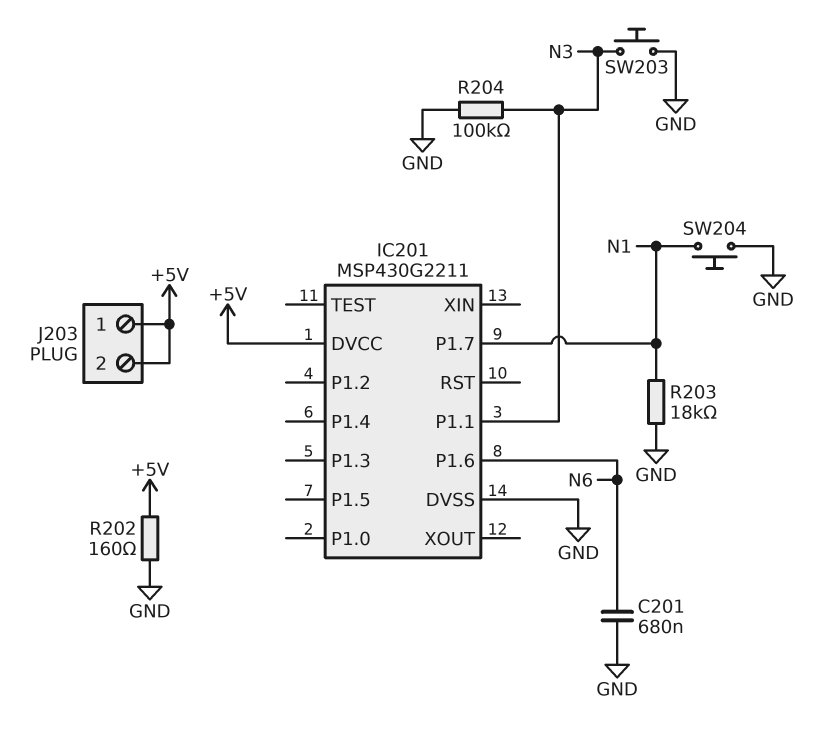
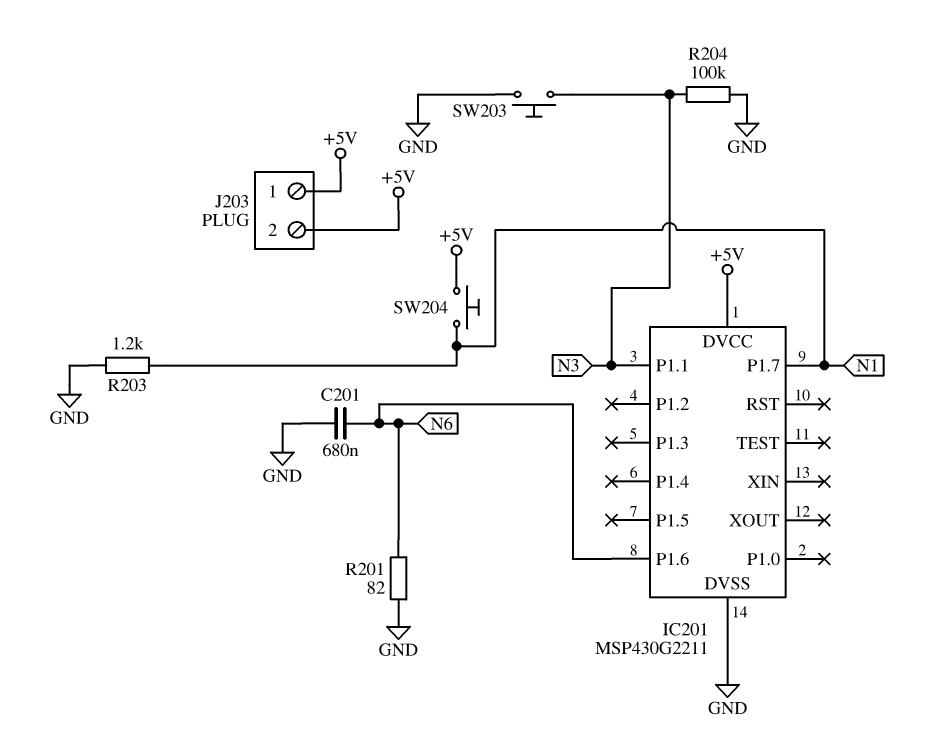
R201: none -> 82 (GND, N6)
R202: 160 (+5V, GND) -> none
R203: 18k (GND, N1) -> 1.2k (GND, N1)
SW204: button (GND, N1) -> button (+5V, N1)

